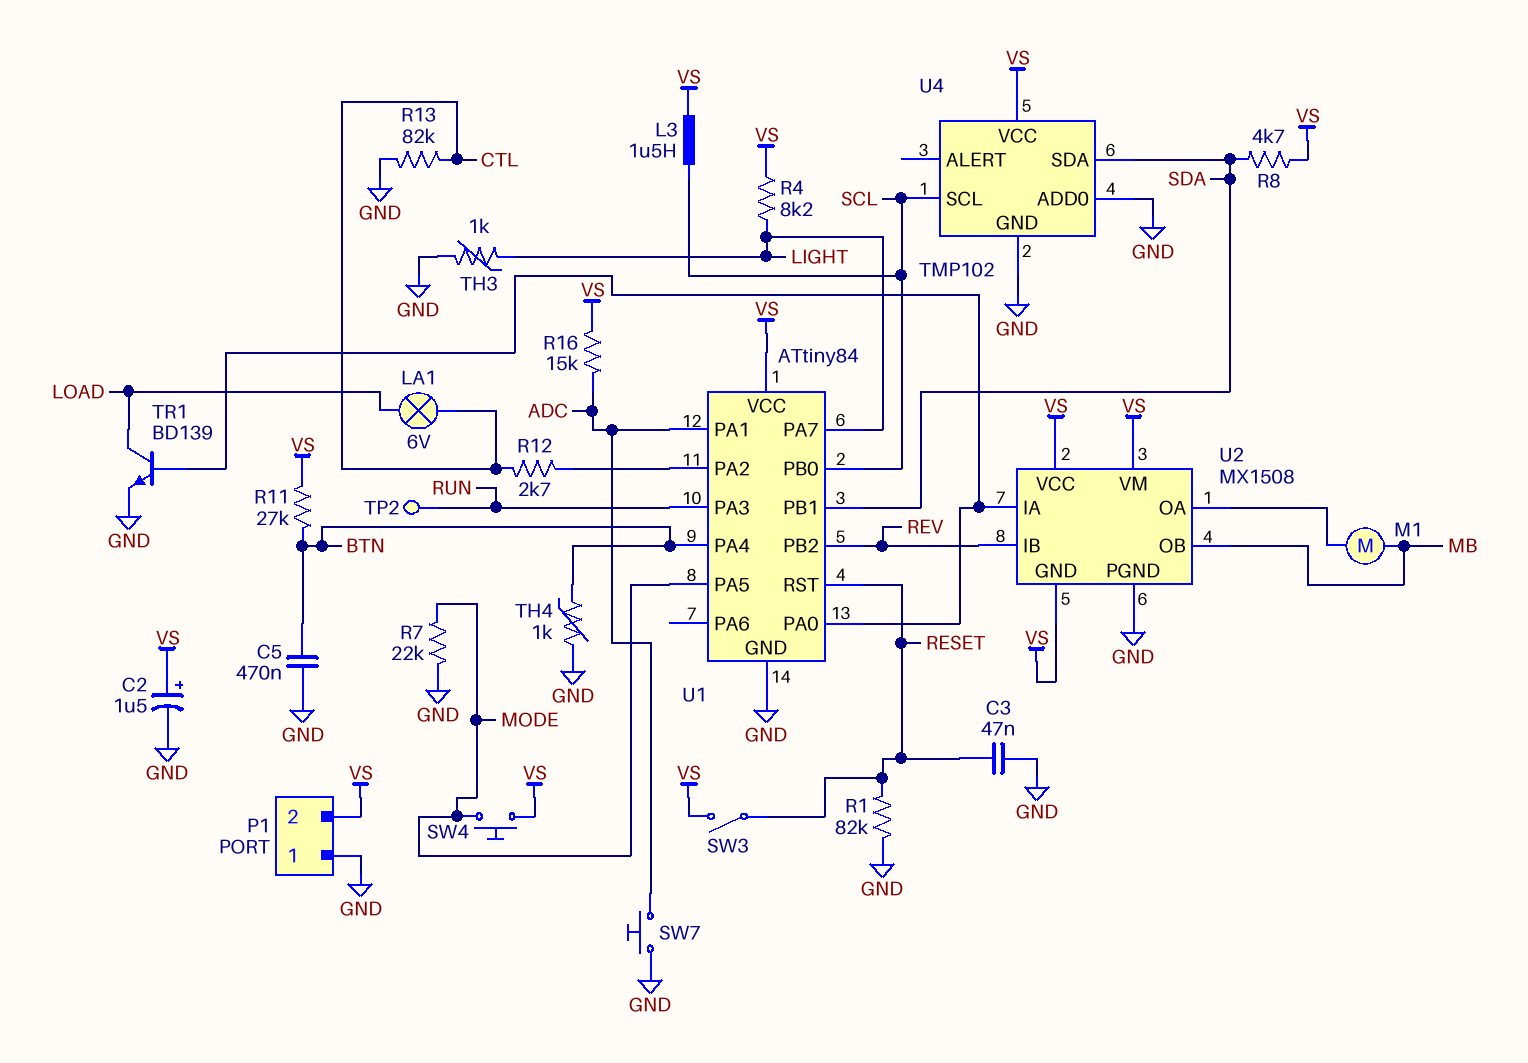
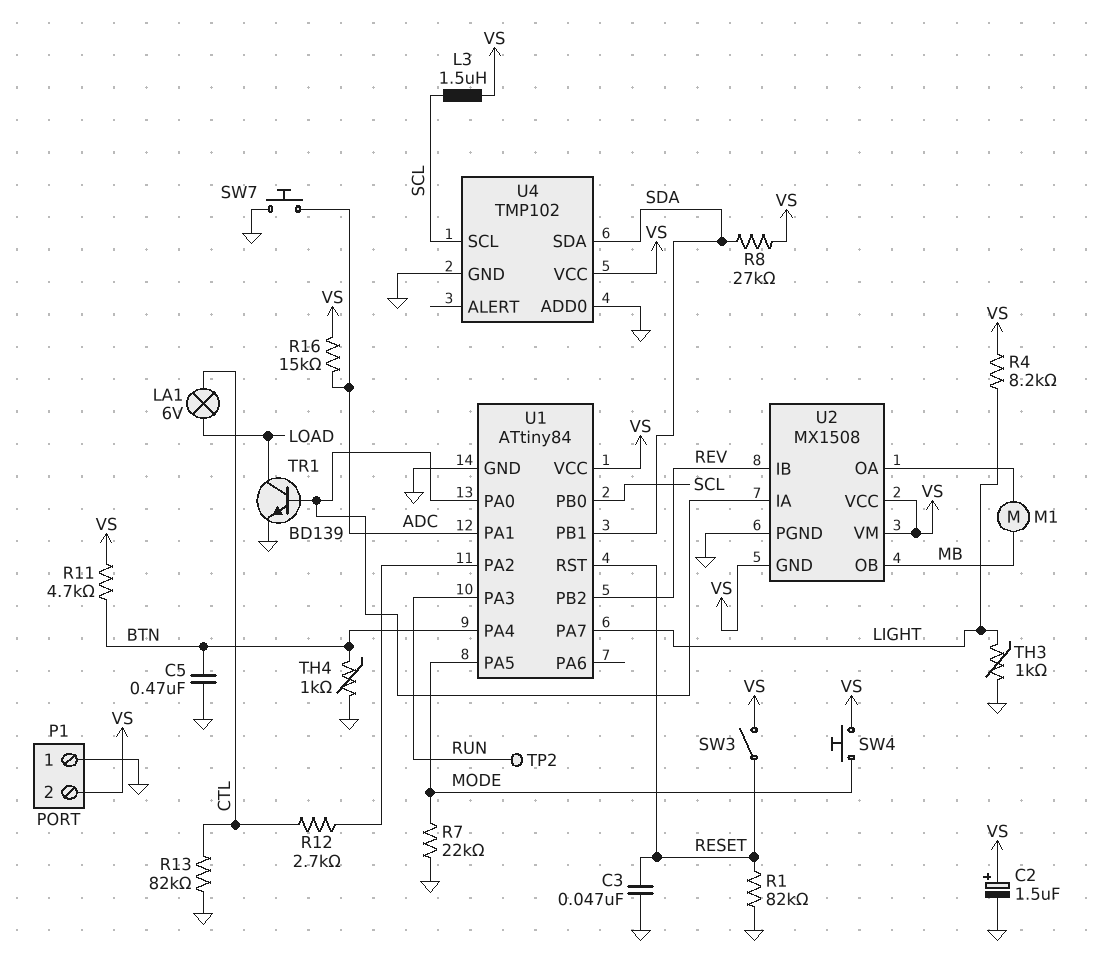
R8: 4.7k (SDA, VS) -> 27k (SDA, VS)
R11: 27k (BTN, VS) -> 4.7k (BTN, VS)

